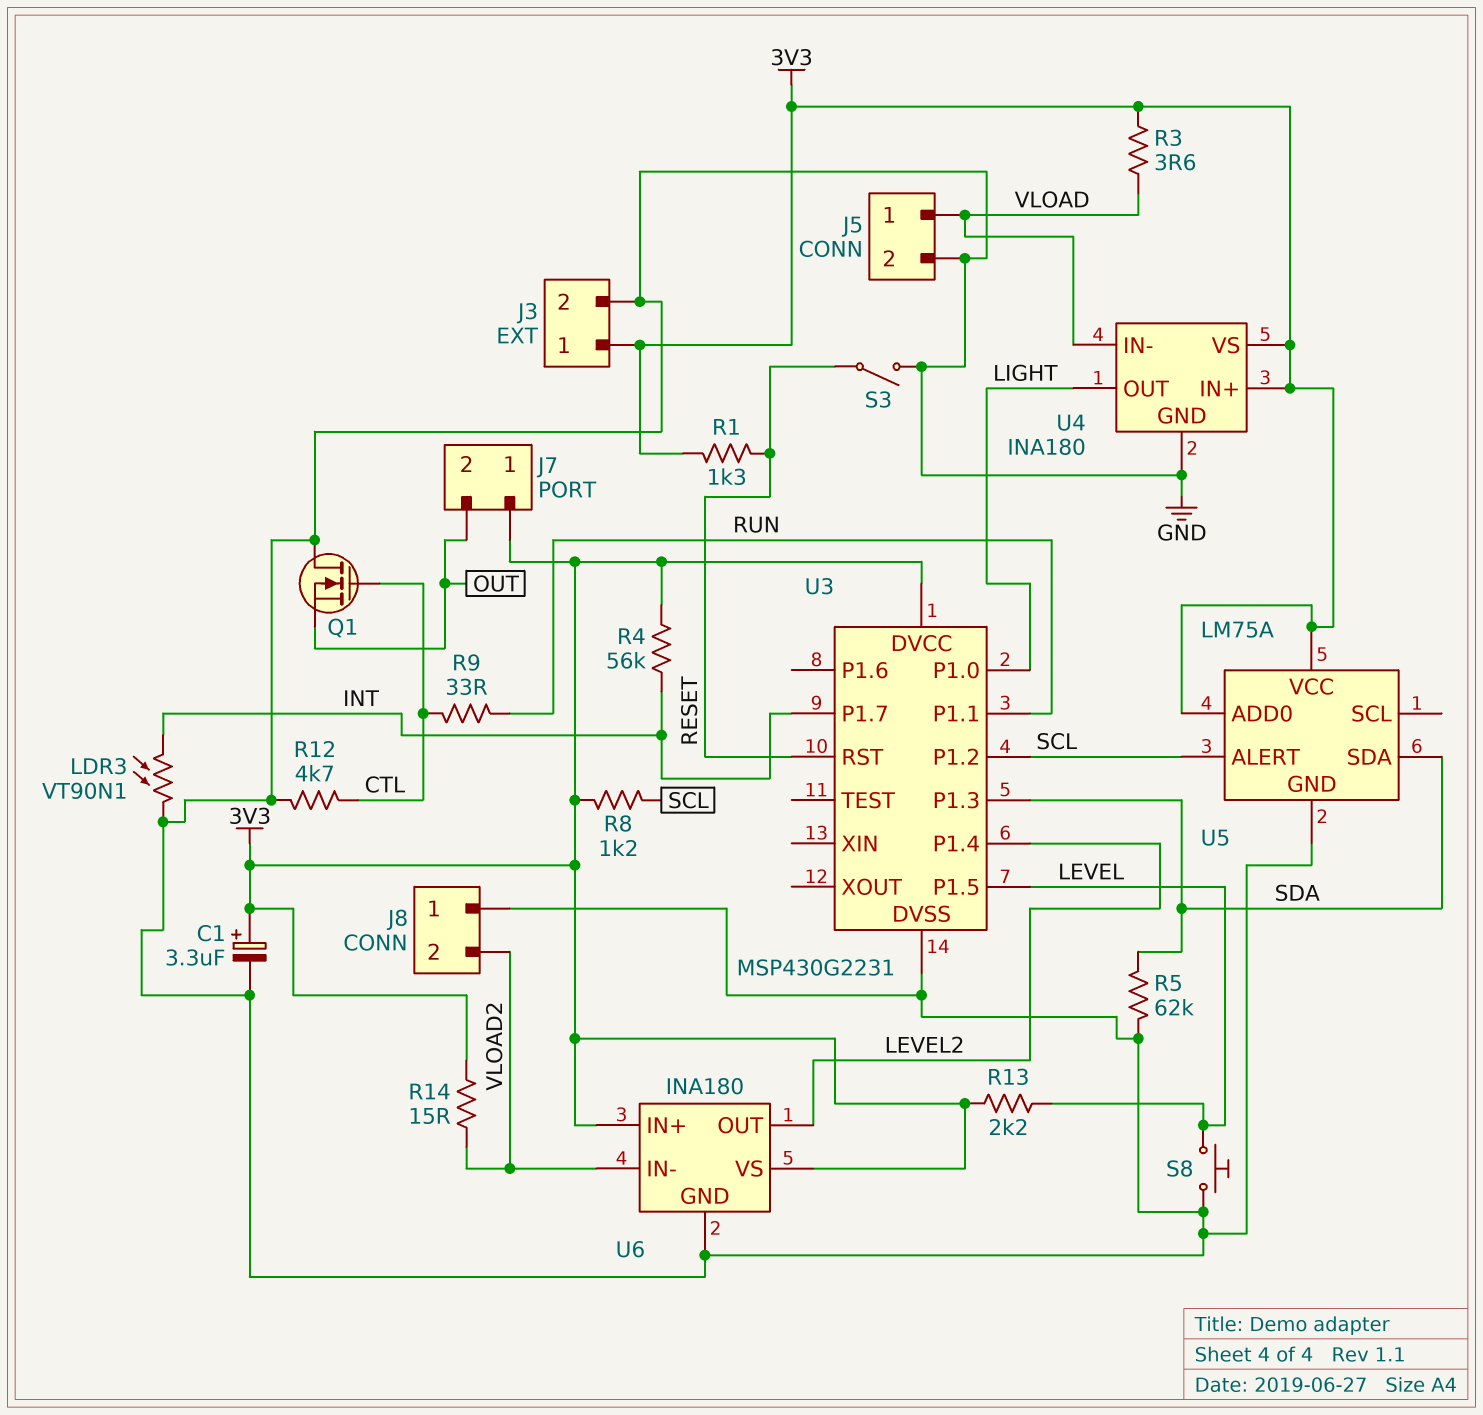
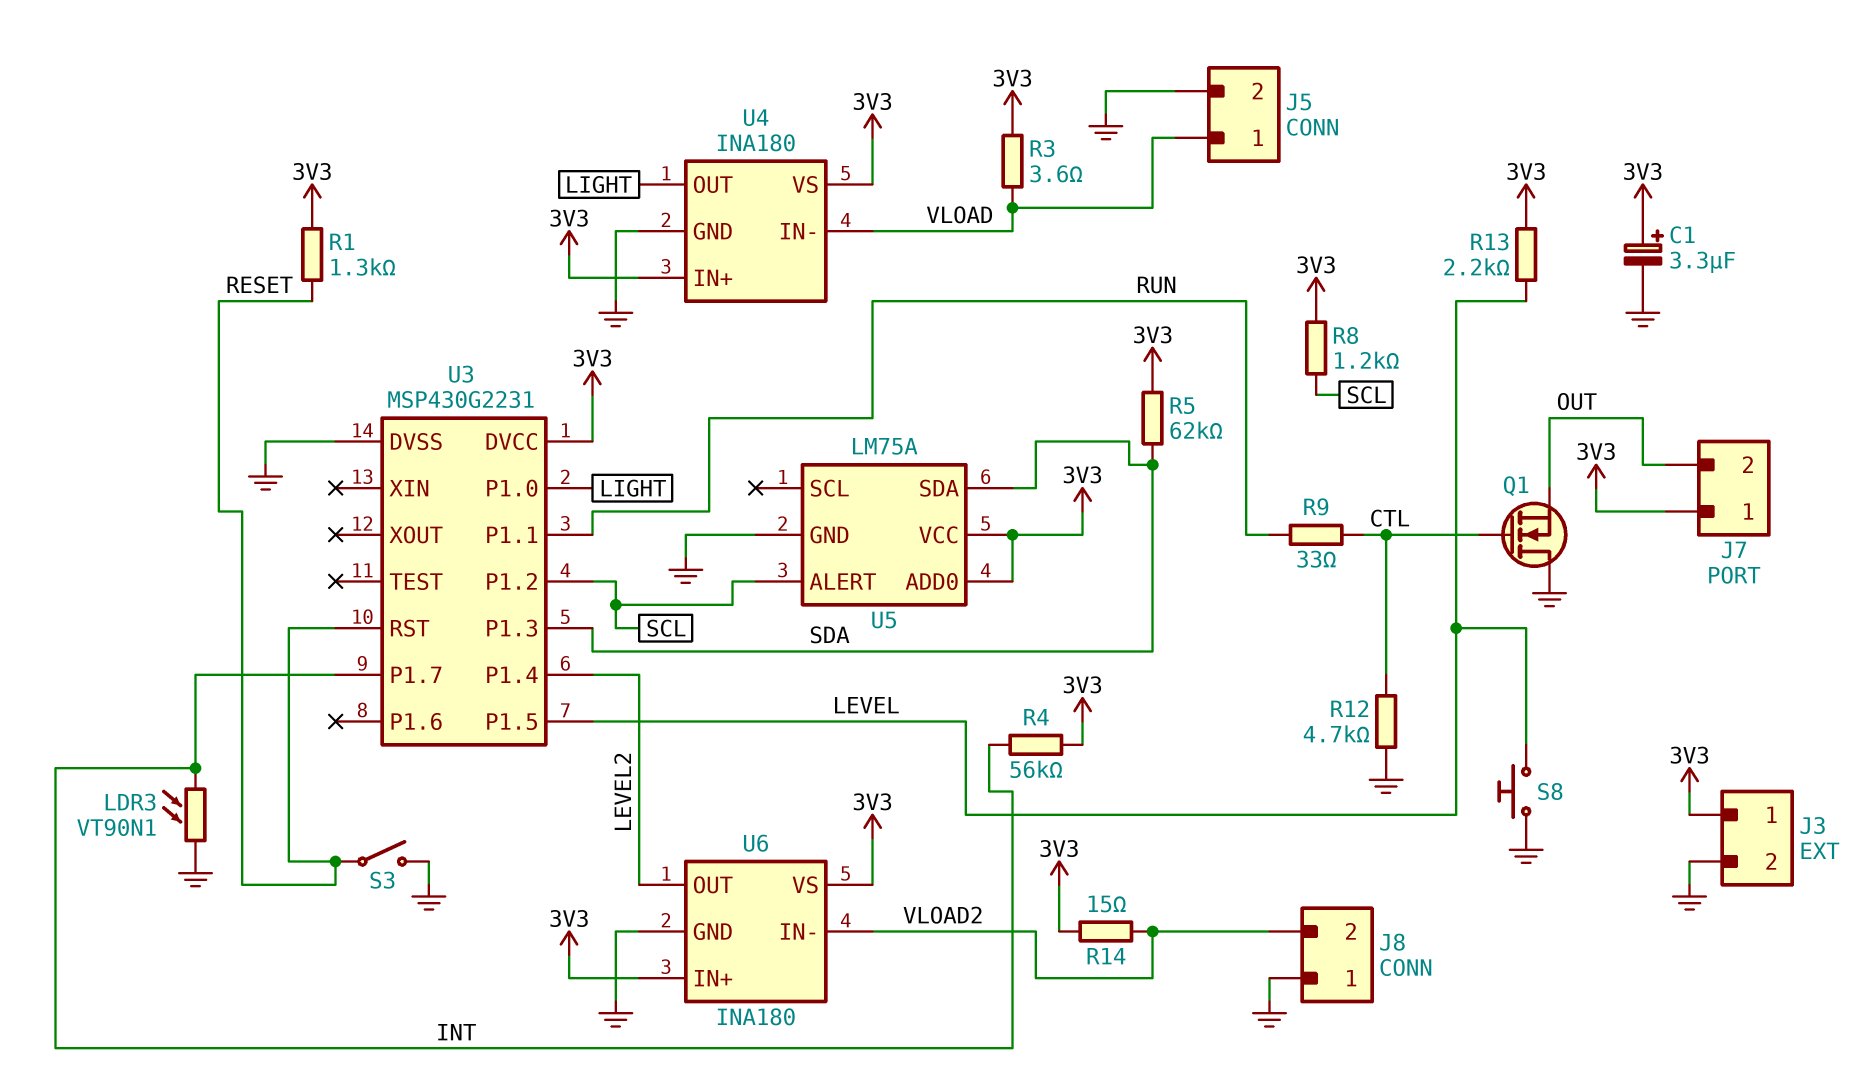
R5: 62k (GND, SDA) -> 62k (3V3, SDA)

